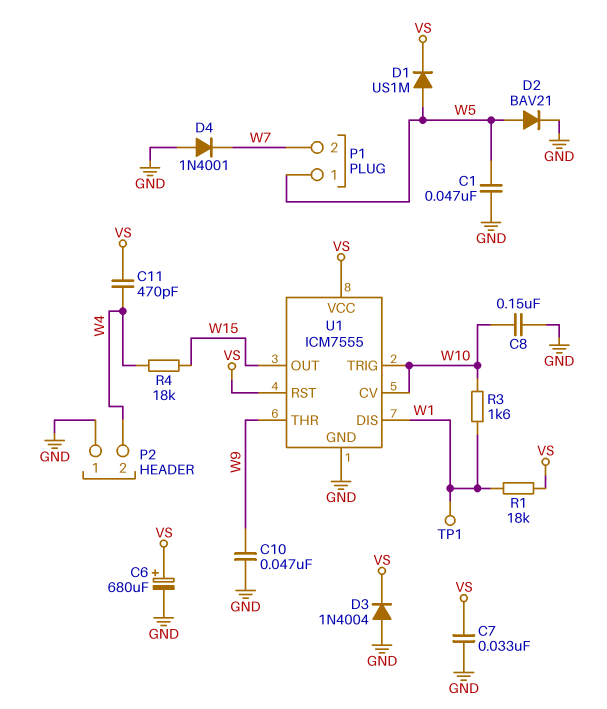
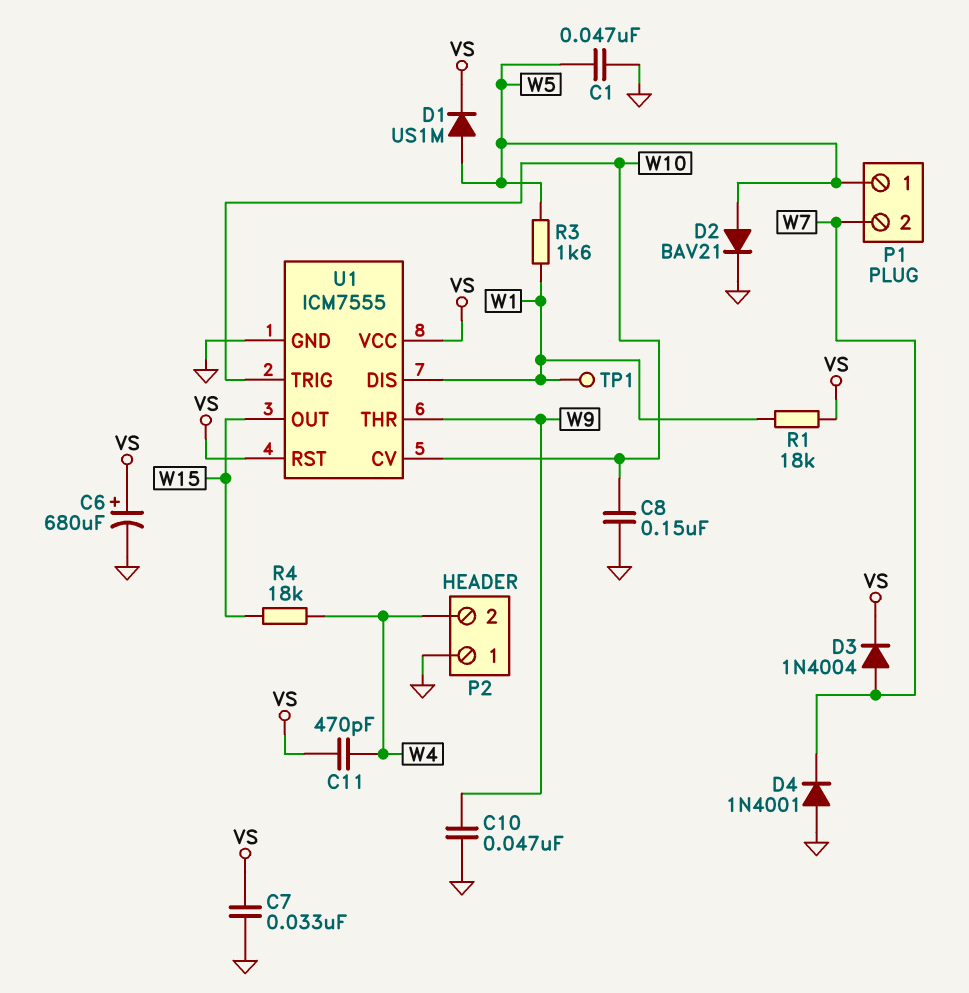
D3: diode 1N4004 (A GND, K VS) -> diode 1N4004 (A W7, K VS)
R3: 1.6k (W1, W10) -> 1.6k (W1, W5)

